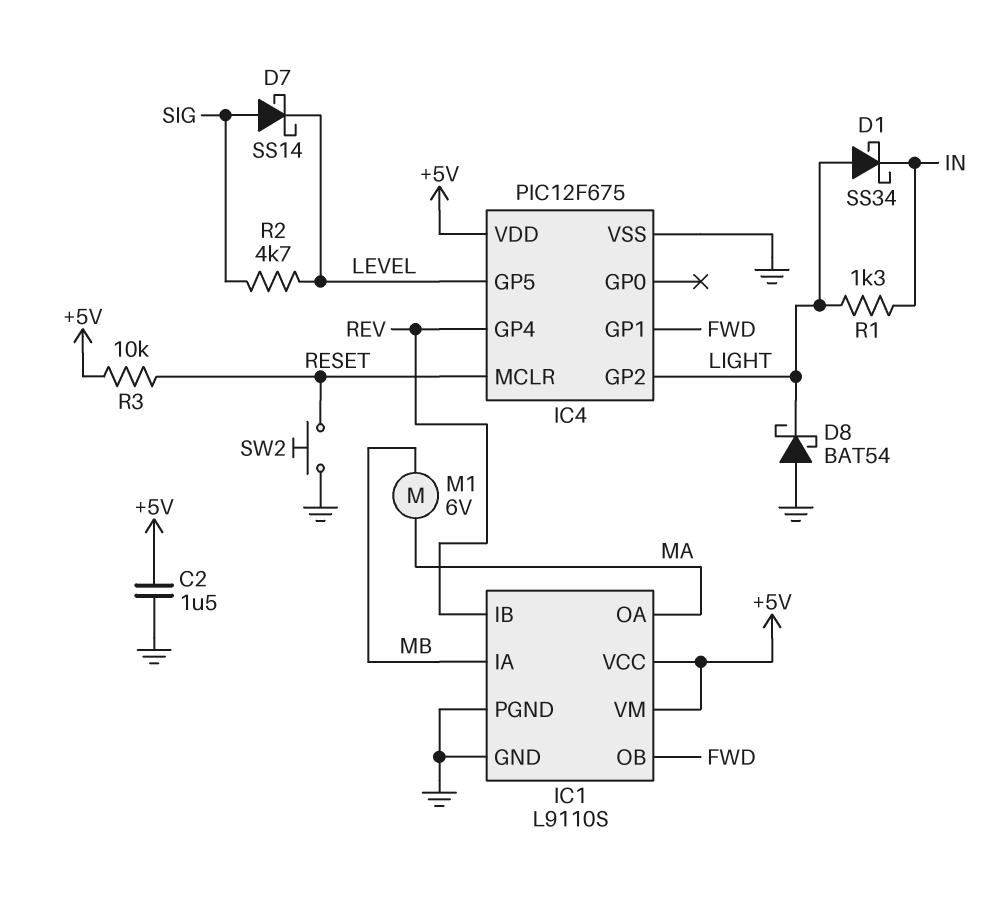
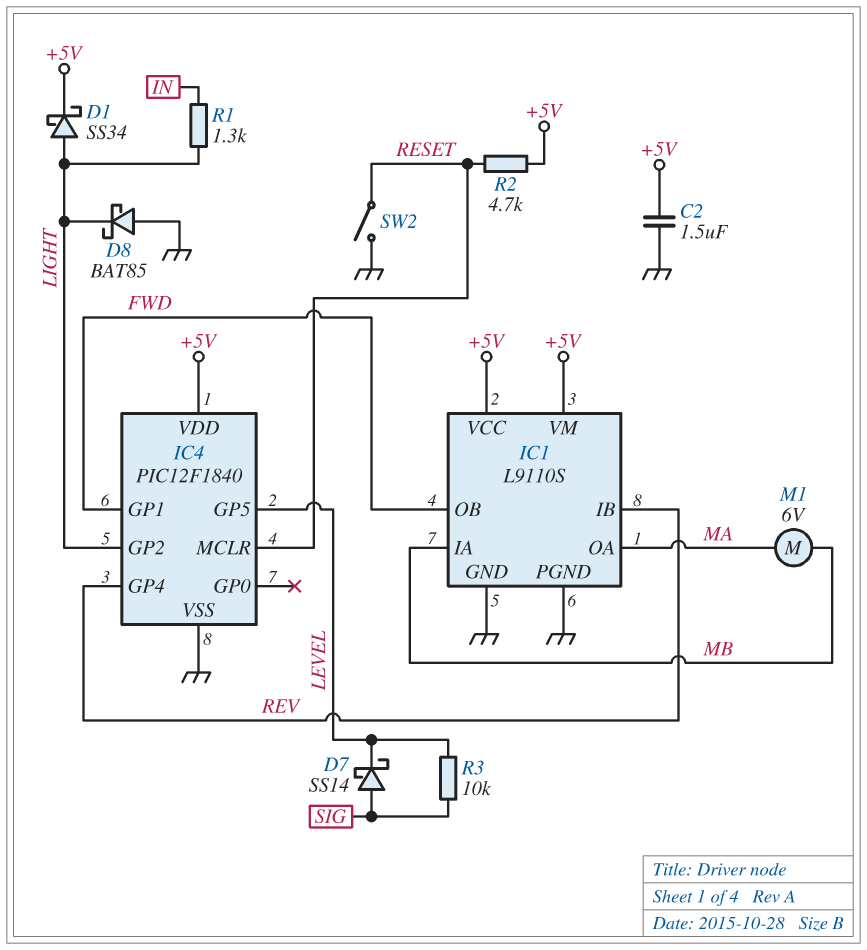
D1: schottky SS34 (A LIGHT, K IN) -> schottky SS34 (A LIGHT, K +5V)
D8: schottky BAT54 (A GND, K LIGHT) -> schottky BAT85 (A GND, K LIGHT)
IC4: PIC12F675 -> PIC12F1840
R2: 4.7k (LEVEL, SIG) -> 4.7k (+5V, RESET)
R3: 10k (+5V, RESET) -> 10k (LEVEL, SIG)
SW2: button (GND, RESET) -> switch (GND, RESET)

